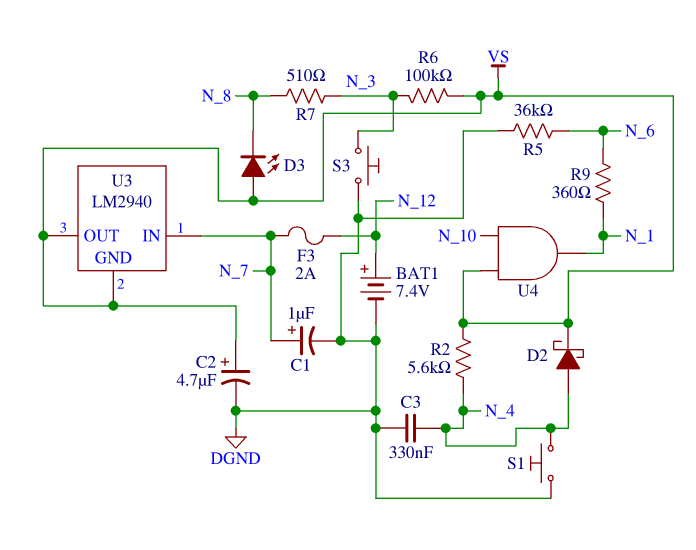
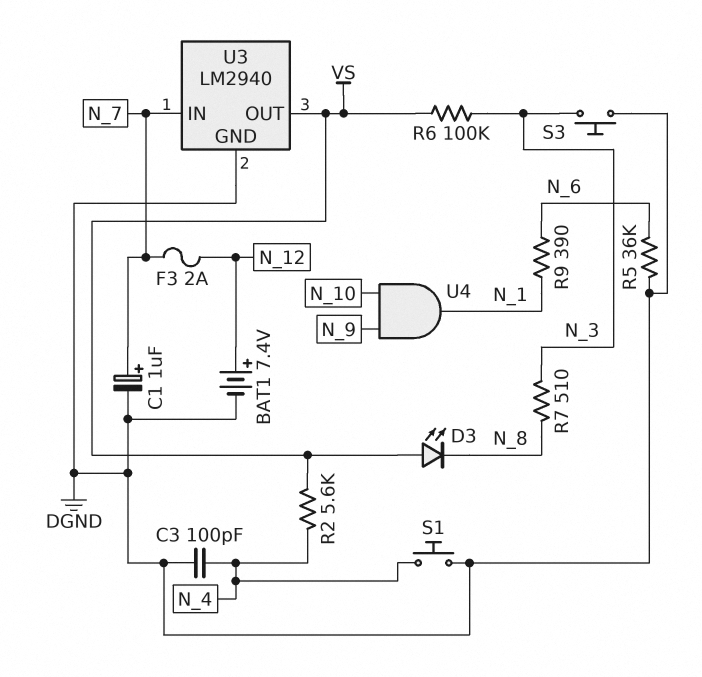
C2: 4.7uF (plus VS, minus DGND) -> none
C3: 330nF (DGND, N_4) -> 100pF (DGND, N_4)
D2: schottky (A N_4, K VS) -> none
R9: 360 (N_1, N_6) -> 390 (N_1, N_6)
U3 pin GND: VS -> DGND
U4: AND (in N_10, in VS, out N_1) -> AND (in N_9, in N_10, out N_1)

